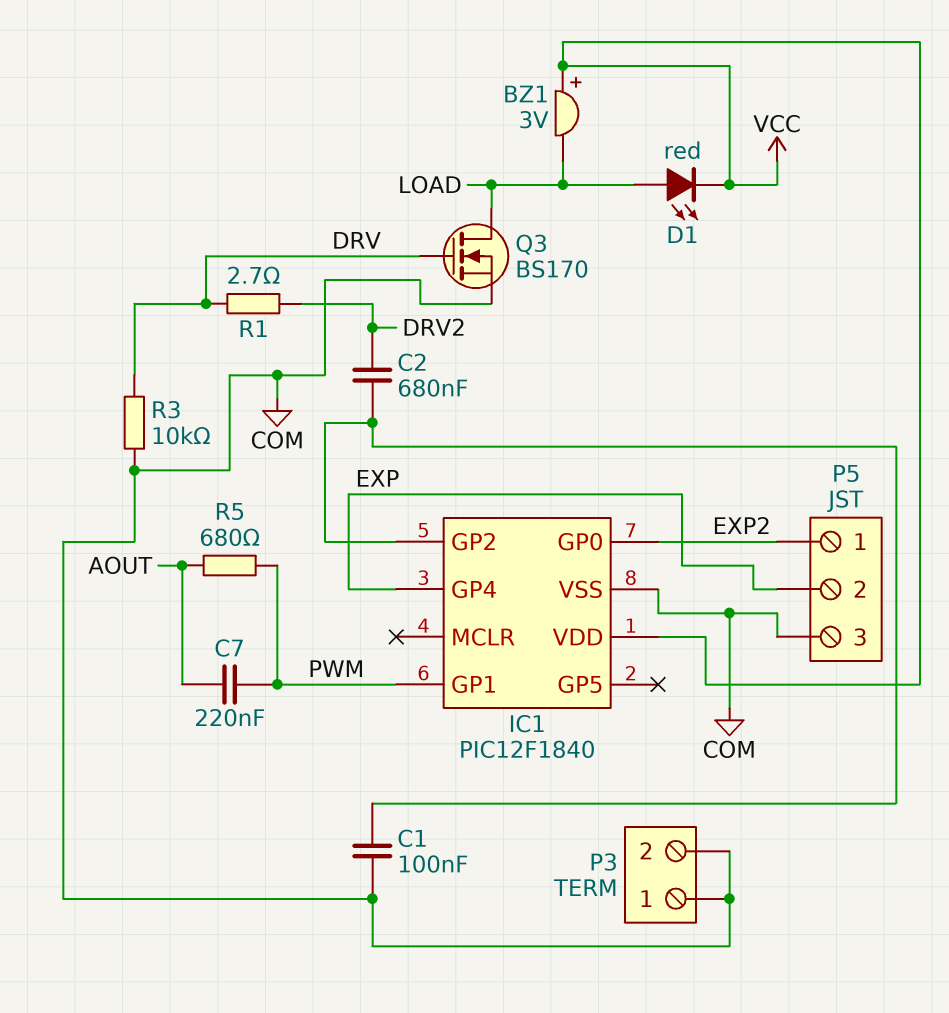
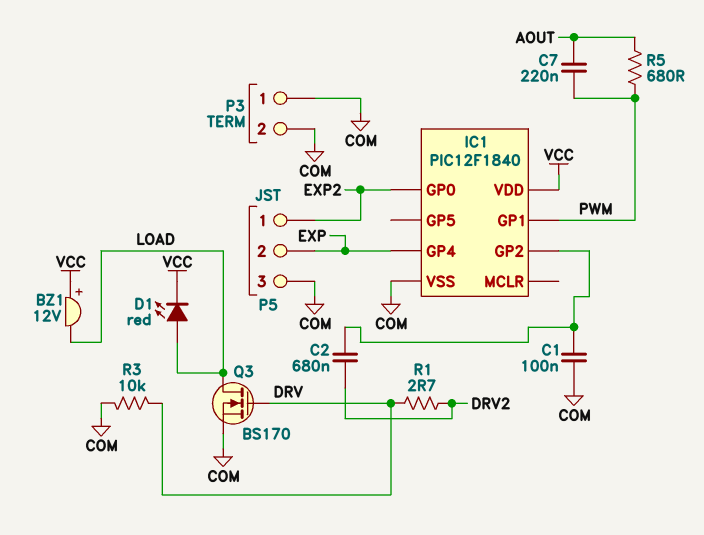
BZ1: buzzer 3V (plus VCC, minus LOAD) -> buzzer 12V (plus VCC, minus LOAD)

